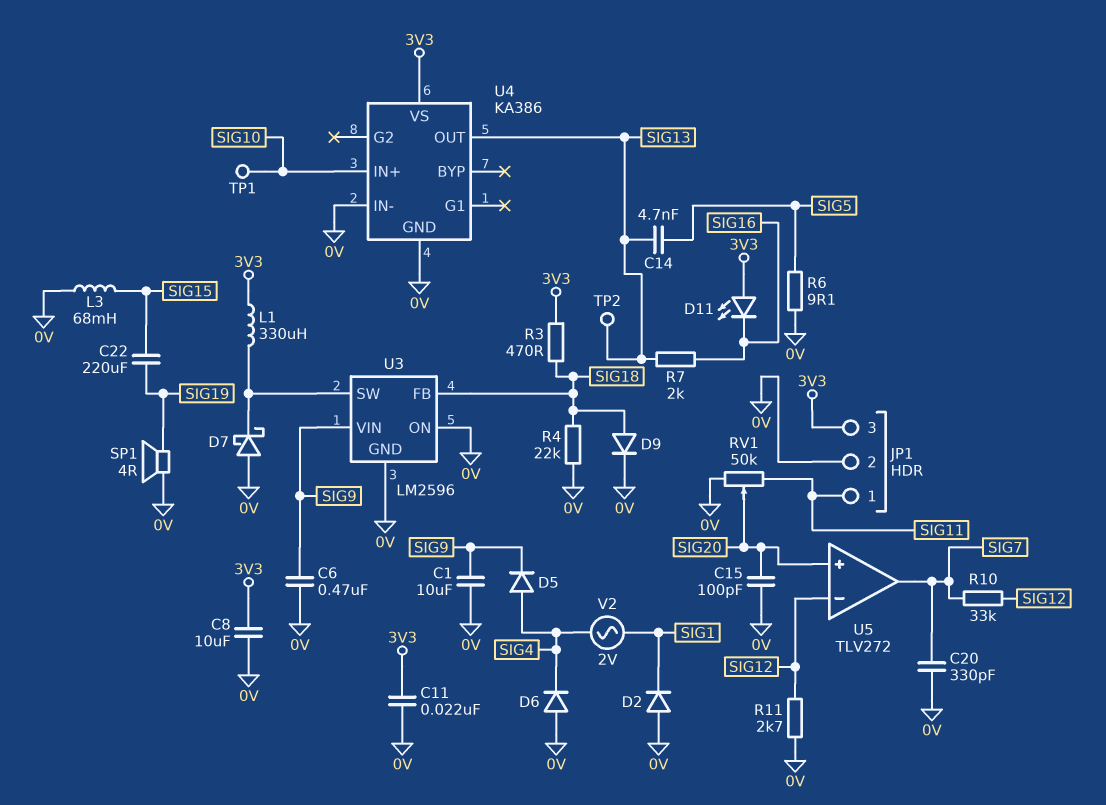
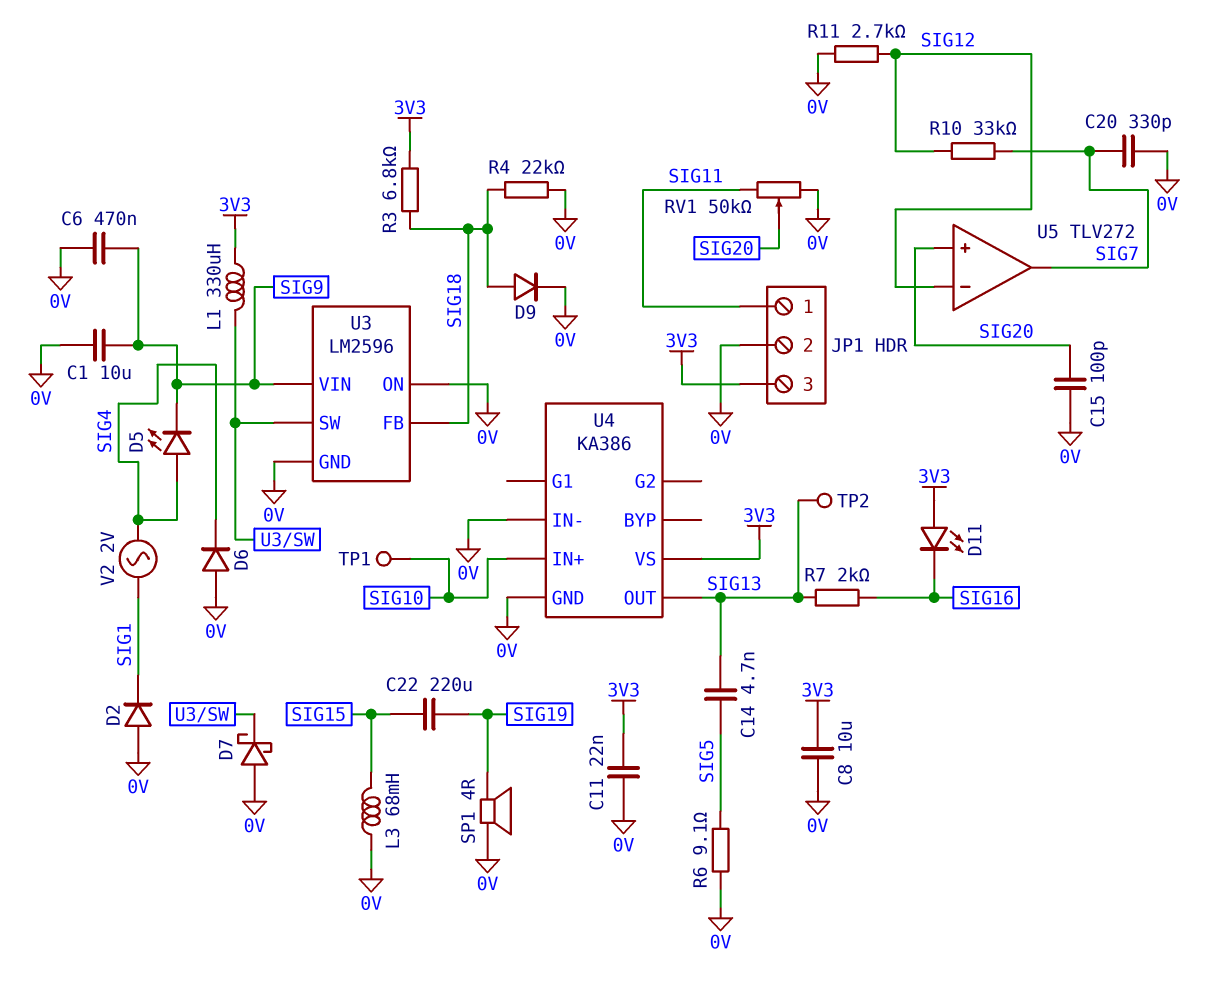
D5: diode (A SIG4, K SIG9) -> LED (A SIG4, K SIG9)
R3: 470 (3V3, SIG18) -> 6.8k (3V3, SIG18)

